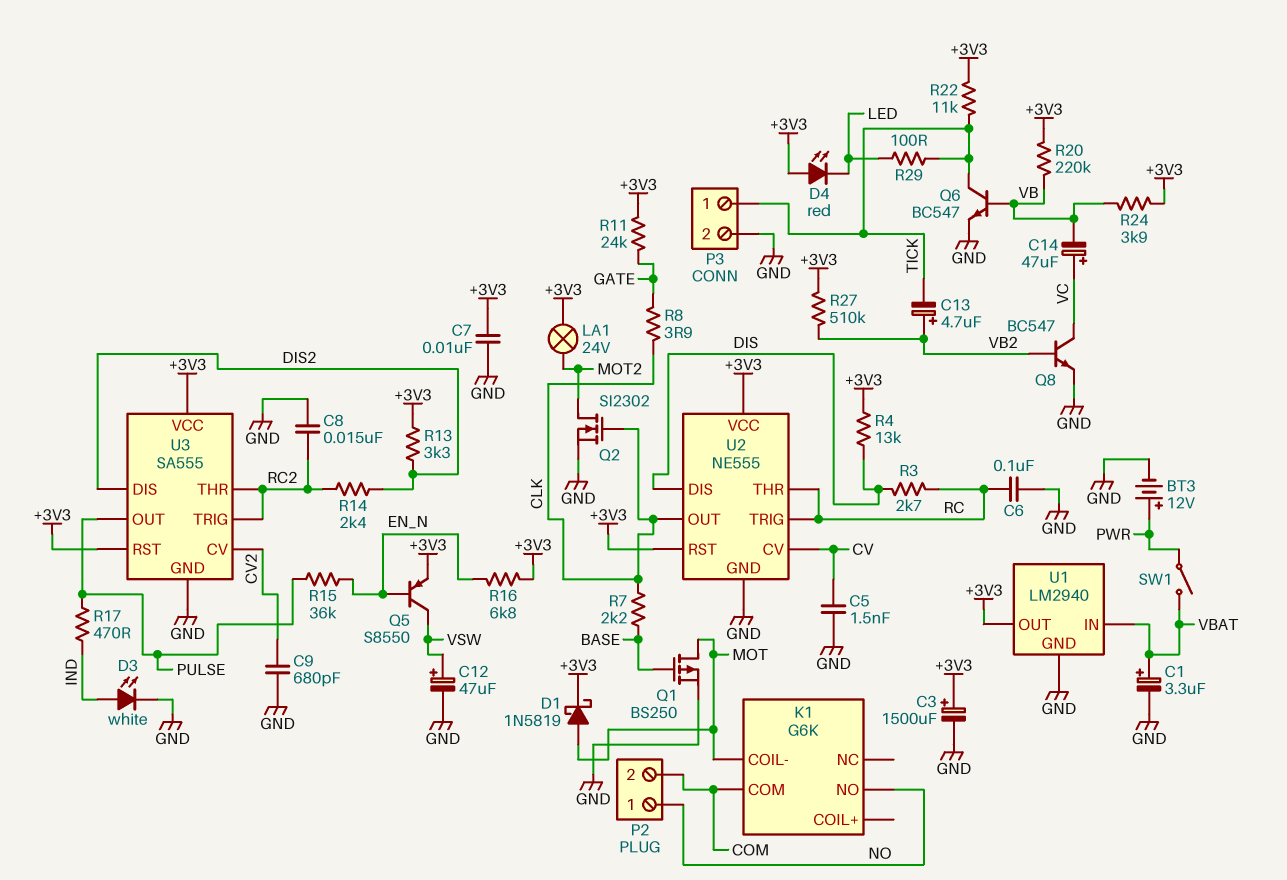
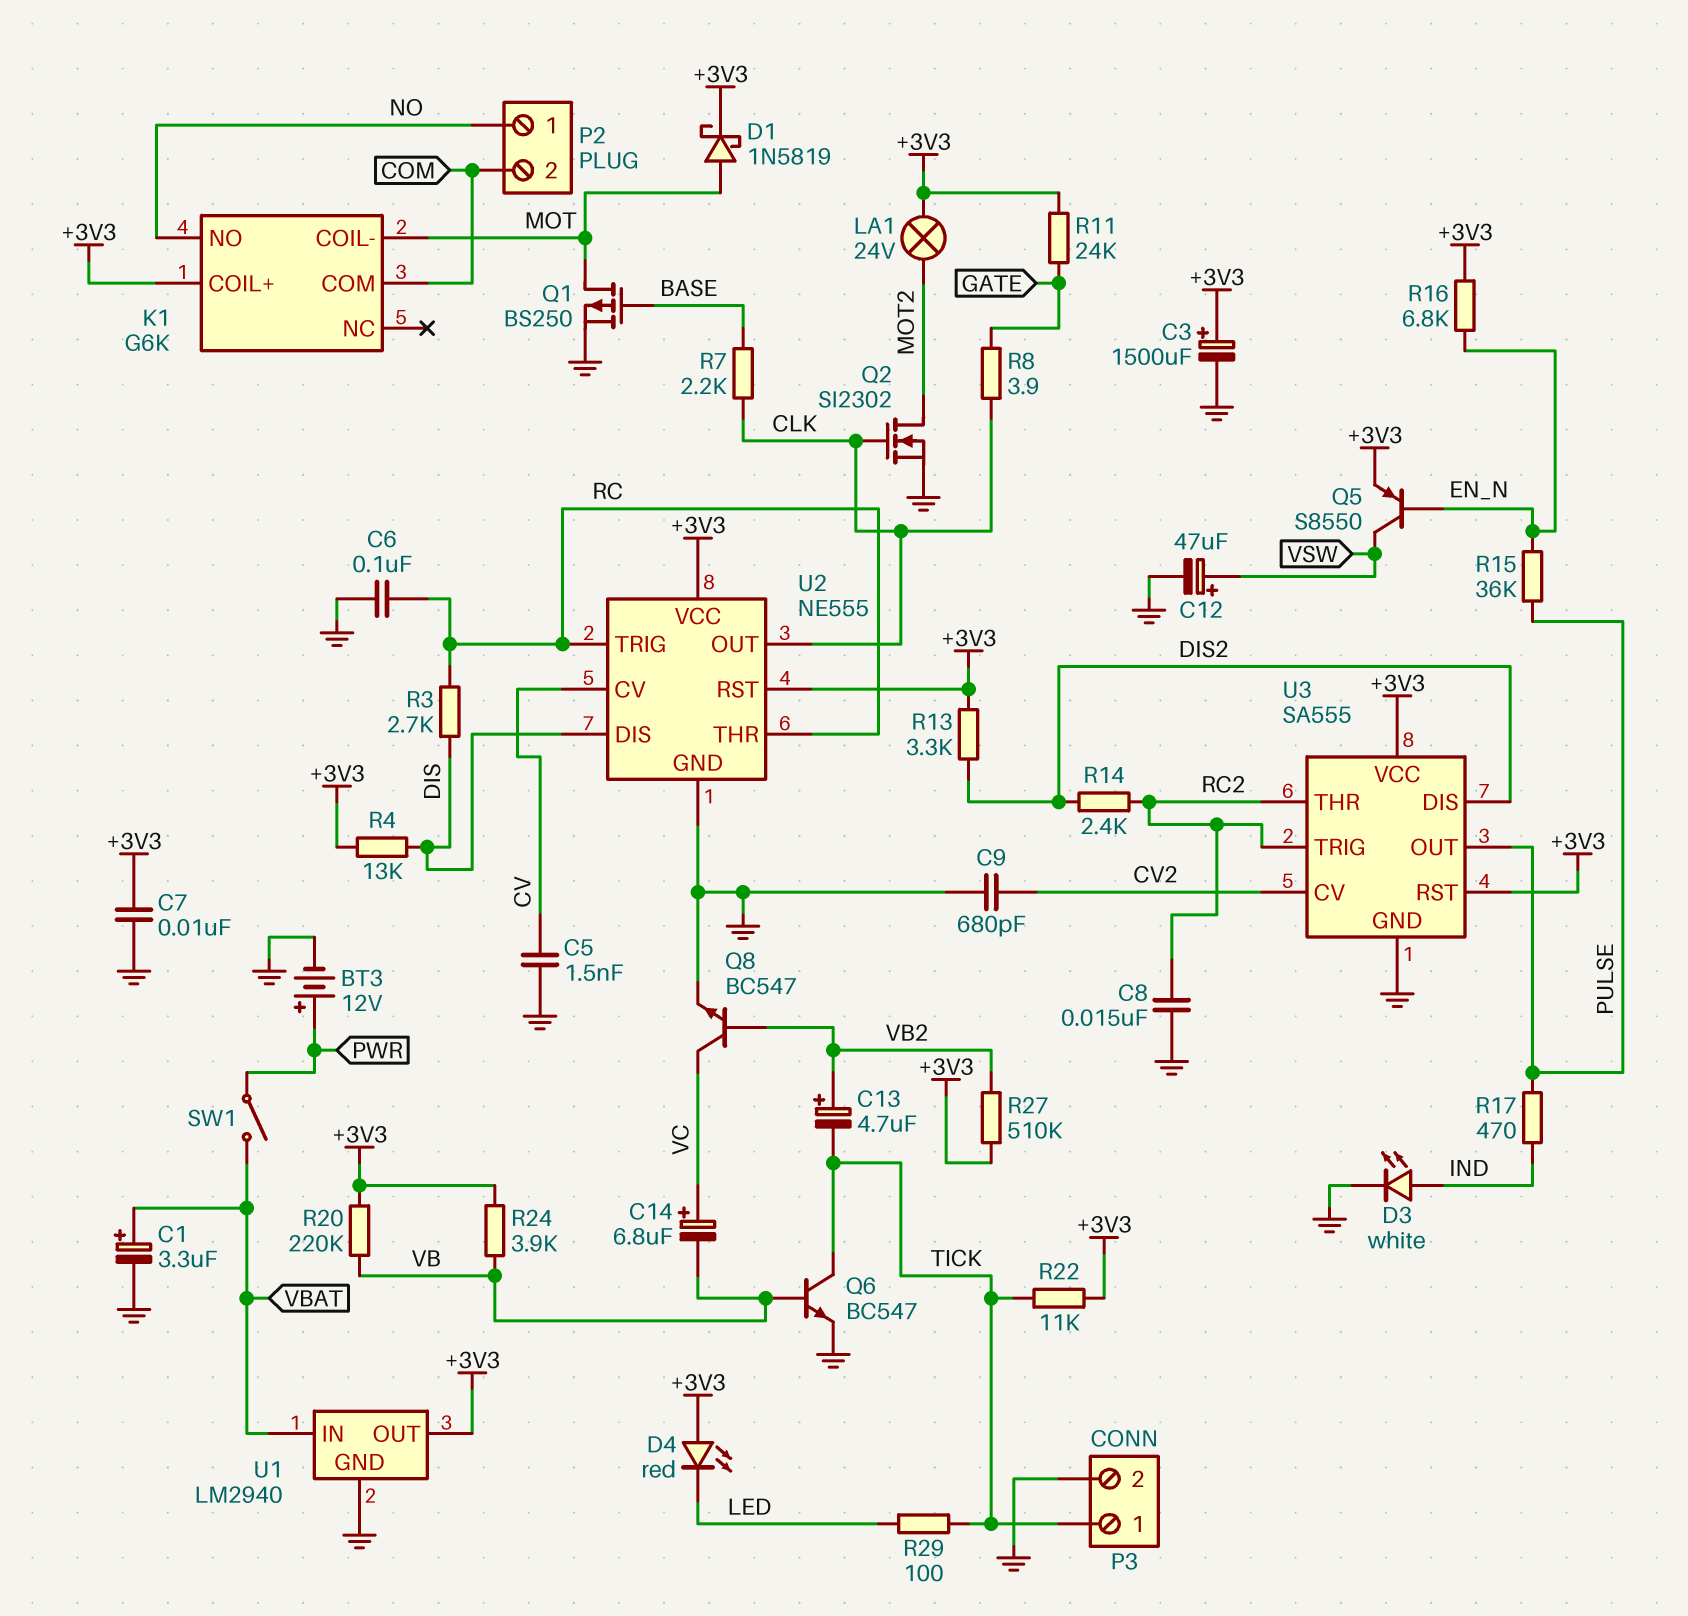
C14: 47uF (plus VC, minus VB) -> 6.8uF (plus VC, minus VB)
K1 pin COIL+: none -> +3V3

